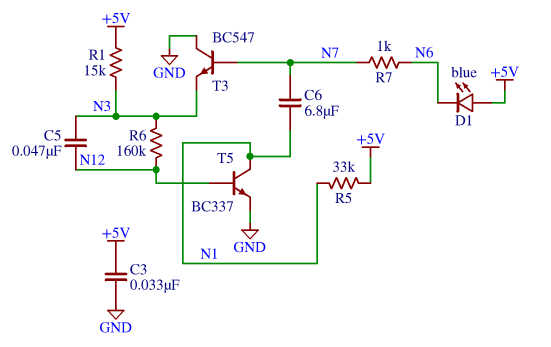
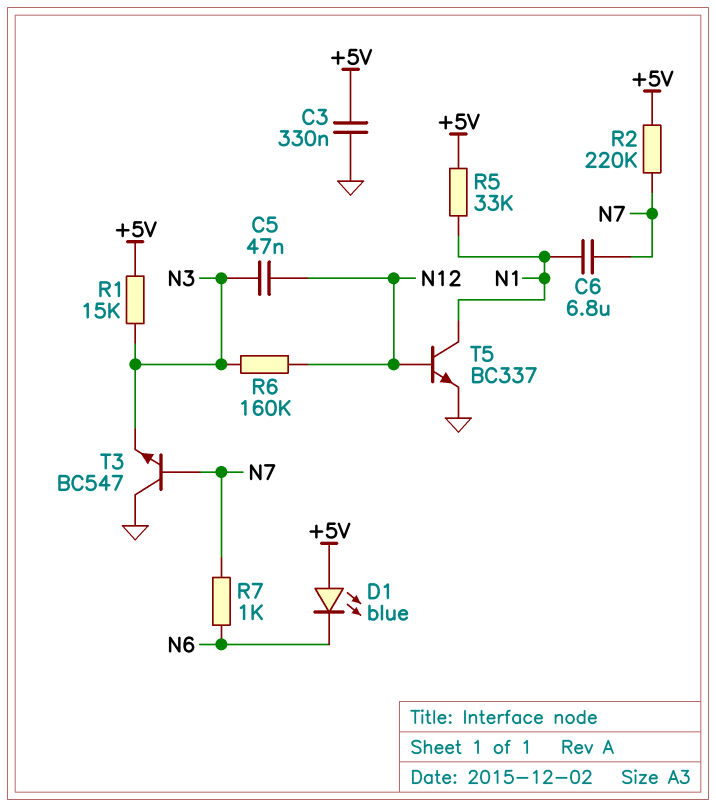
C3: 33nF (+5V, GND) -> 330nF (+5V, GND)
R2: none -> 220k (+5V, N7)

